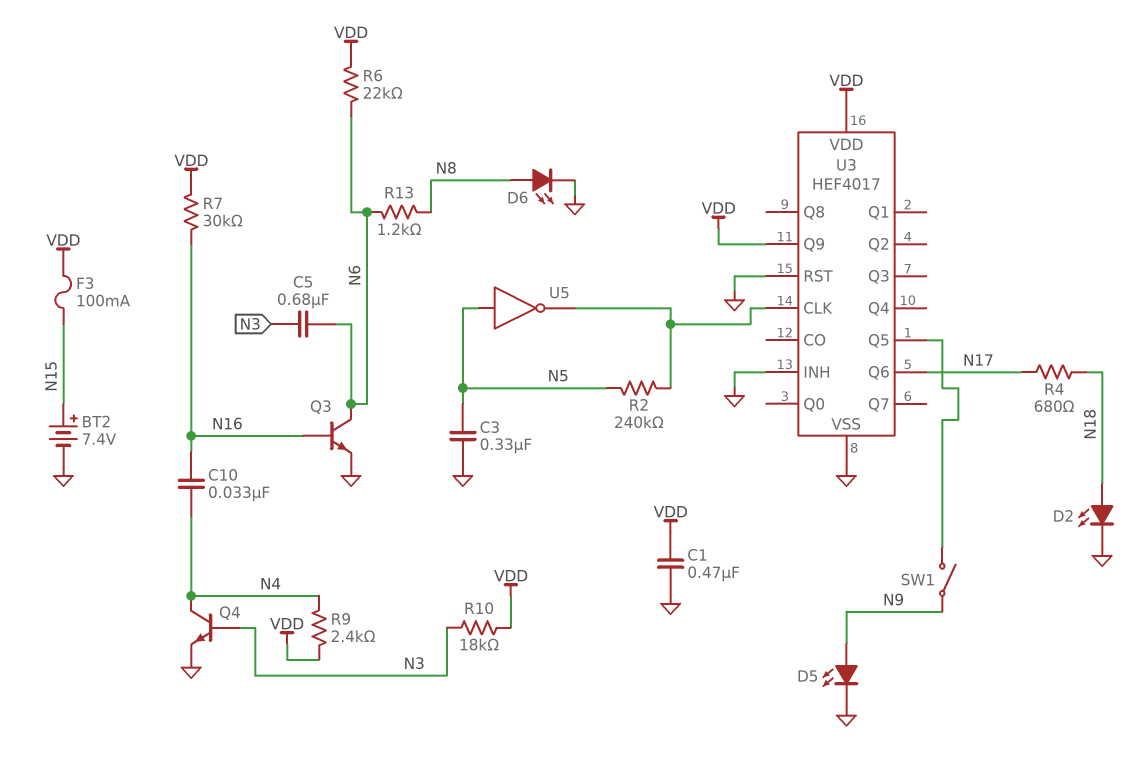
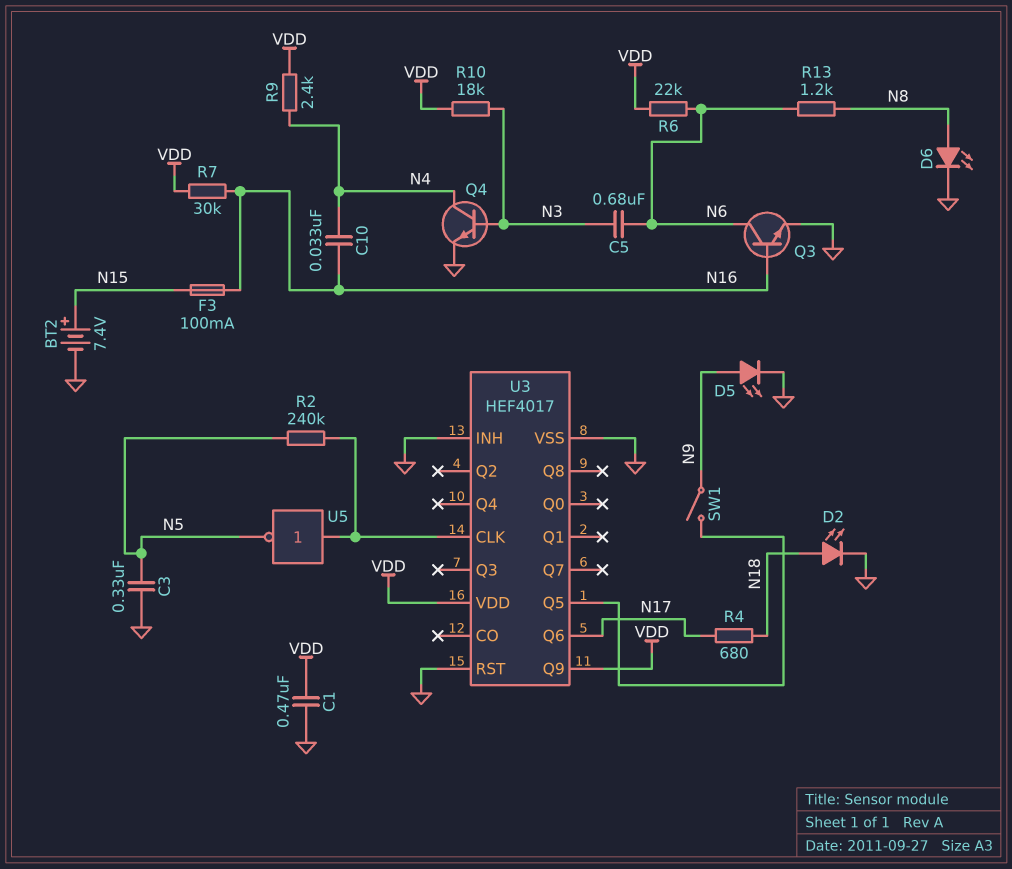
F3: 100mA (N15, VDD) -> 100mA (N15, N16)
U5: NOT (in N5, out U3/CLK) -> NOT (in U3/CLK, out N5)

